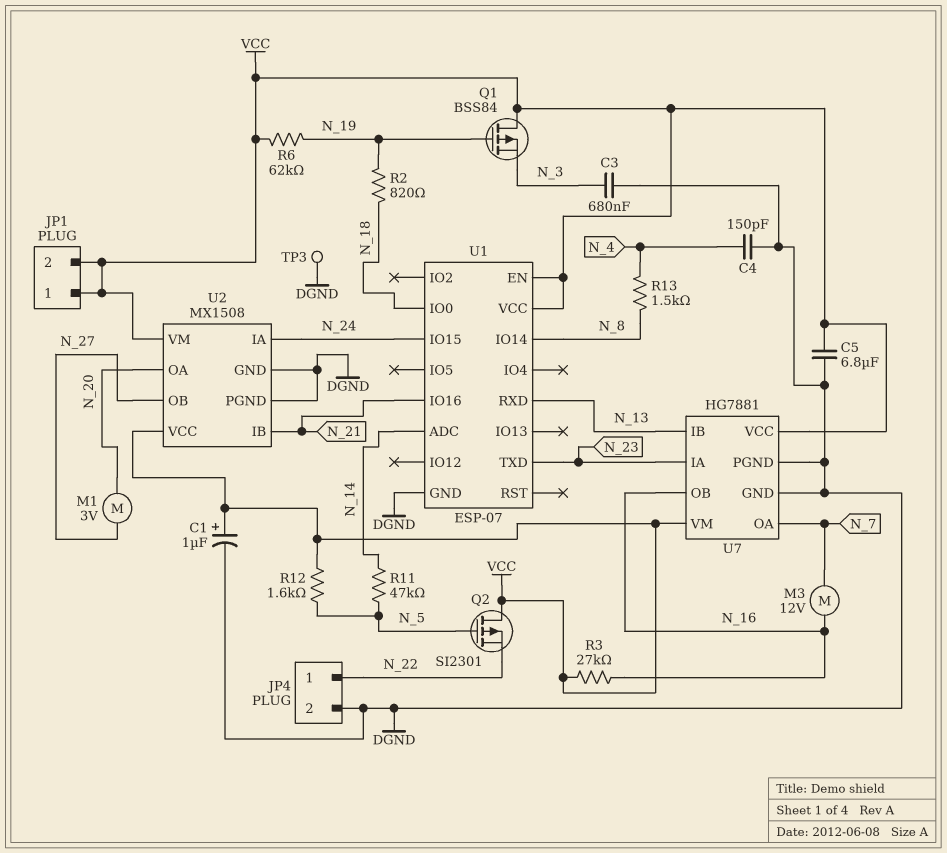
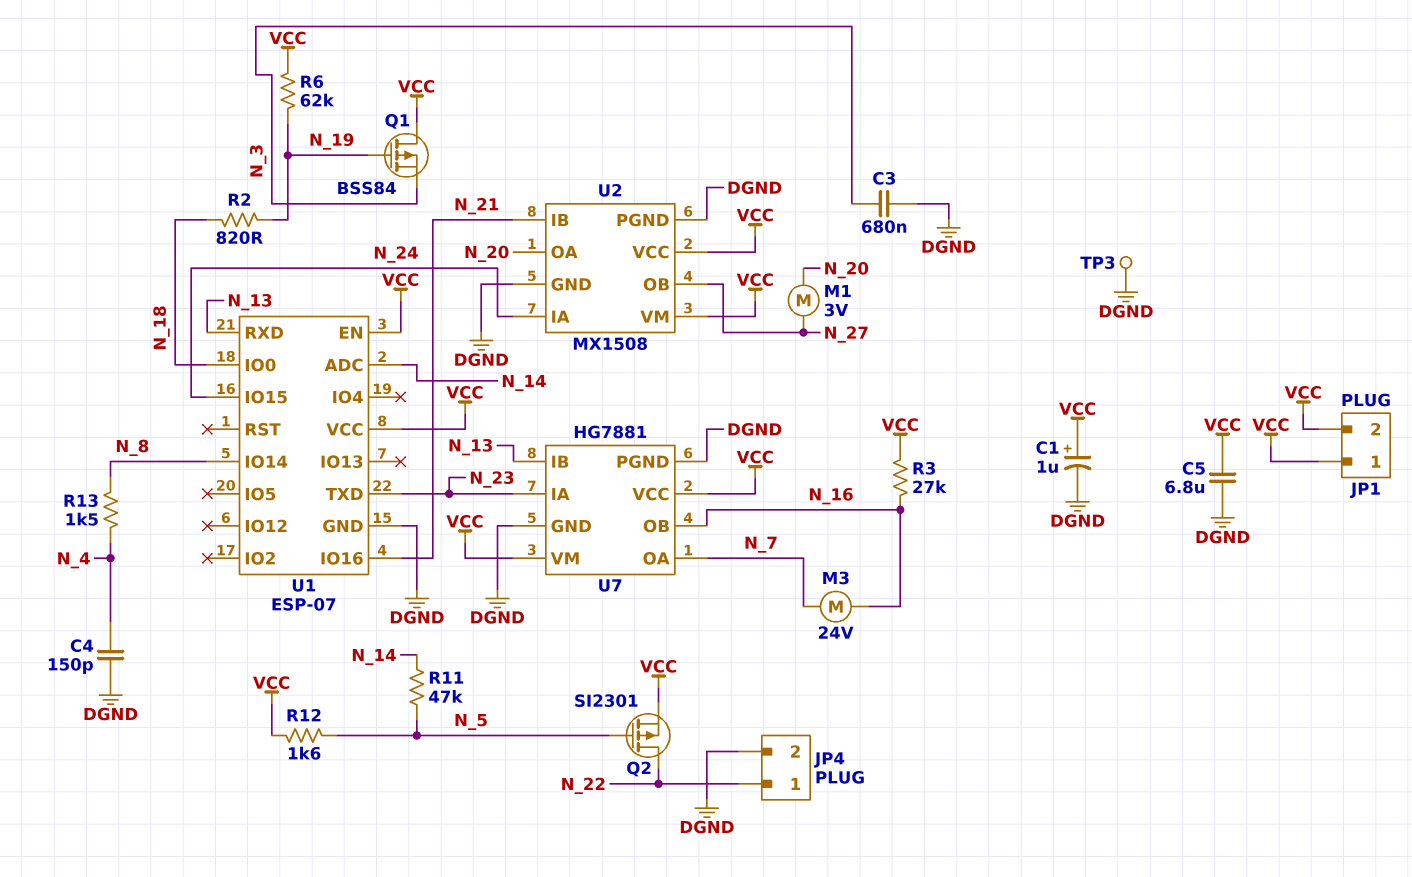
M3: motor 12V (N_7, N_16) -> motor 24V (N_7, N_16)
Q2: PMOS SI2301 (G N_5, D VCC, S N_22) -> PMOS SI2301 (G N_5, D N_22, S VCC)

